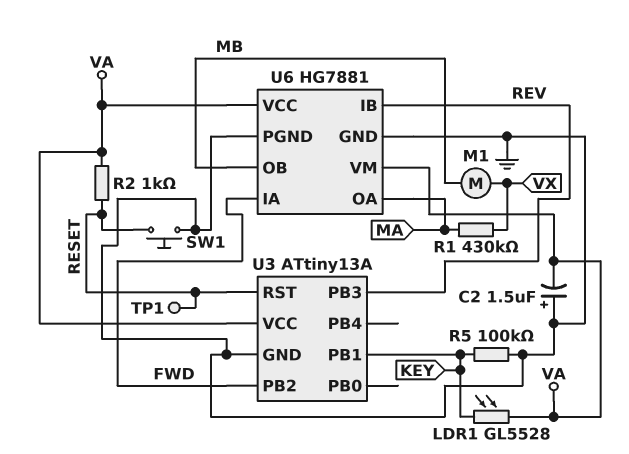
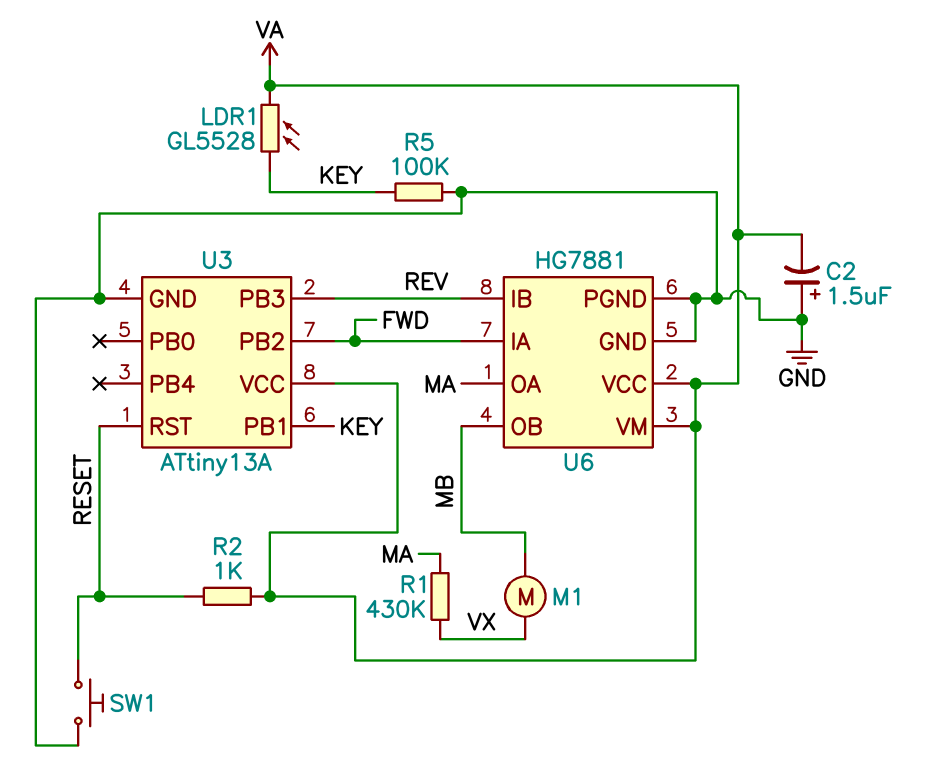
TP1: test point (RESET) -> none

